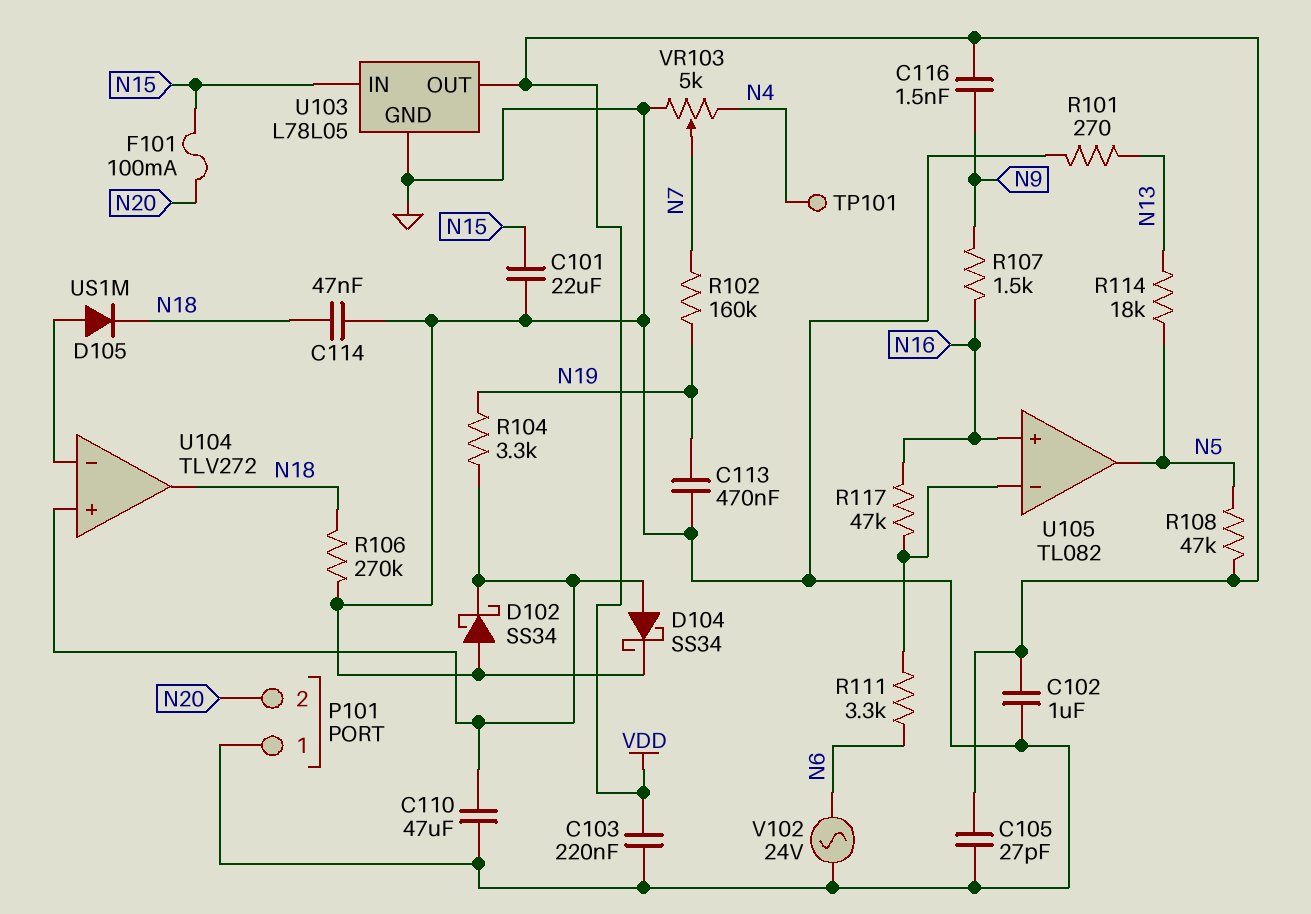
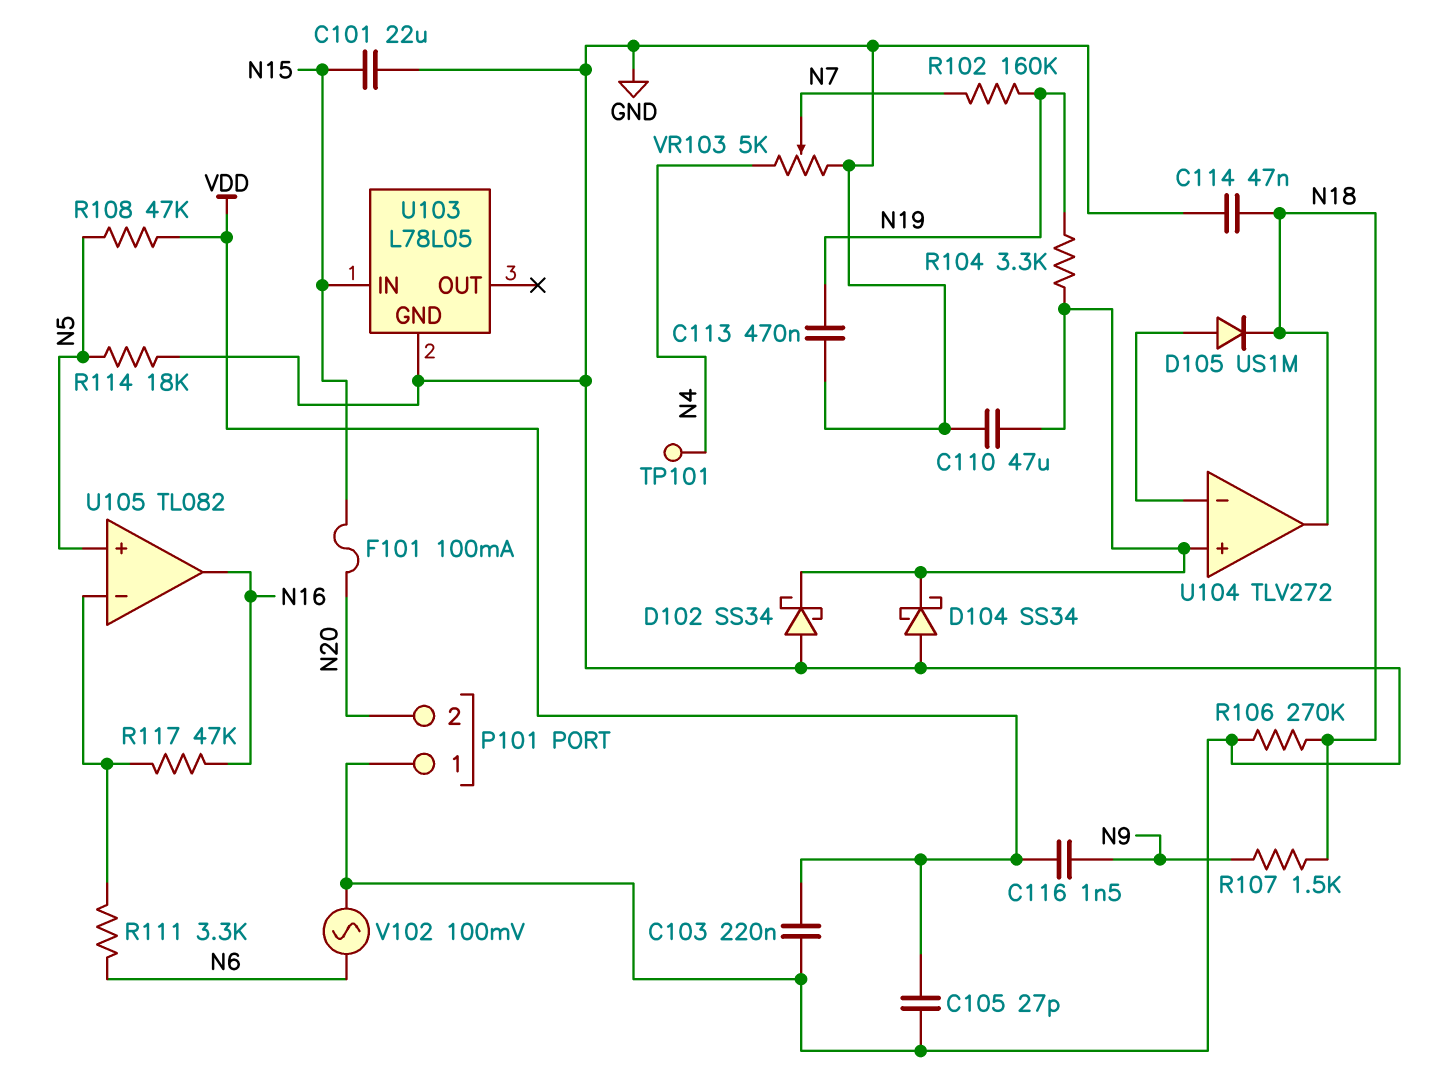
C102: 1uF (GND, VDD) -> none
D104: schottky SS34 (A U104/in+, K GND) -> schottky SS34 (A GND, K U104/in+)
R101: 270 (GND, N13) -> none
R107: 1.5k (N9, N16) -> 1.5k (N9, N18)
R114: 18k (N5, N13) -> 18k (GND, N5)
U103 pin OUT: VDD -> none
U105 pin in+: N16 -> N5
U105 pin out: N5 -> N16
V102: AC 24V (GND, N6) -> AC 100mV (GND, N6)

